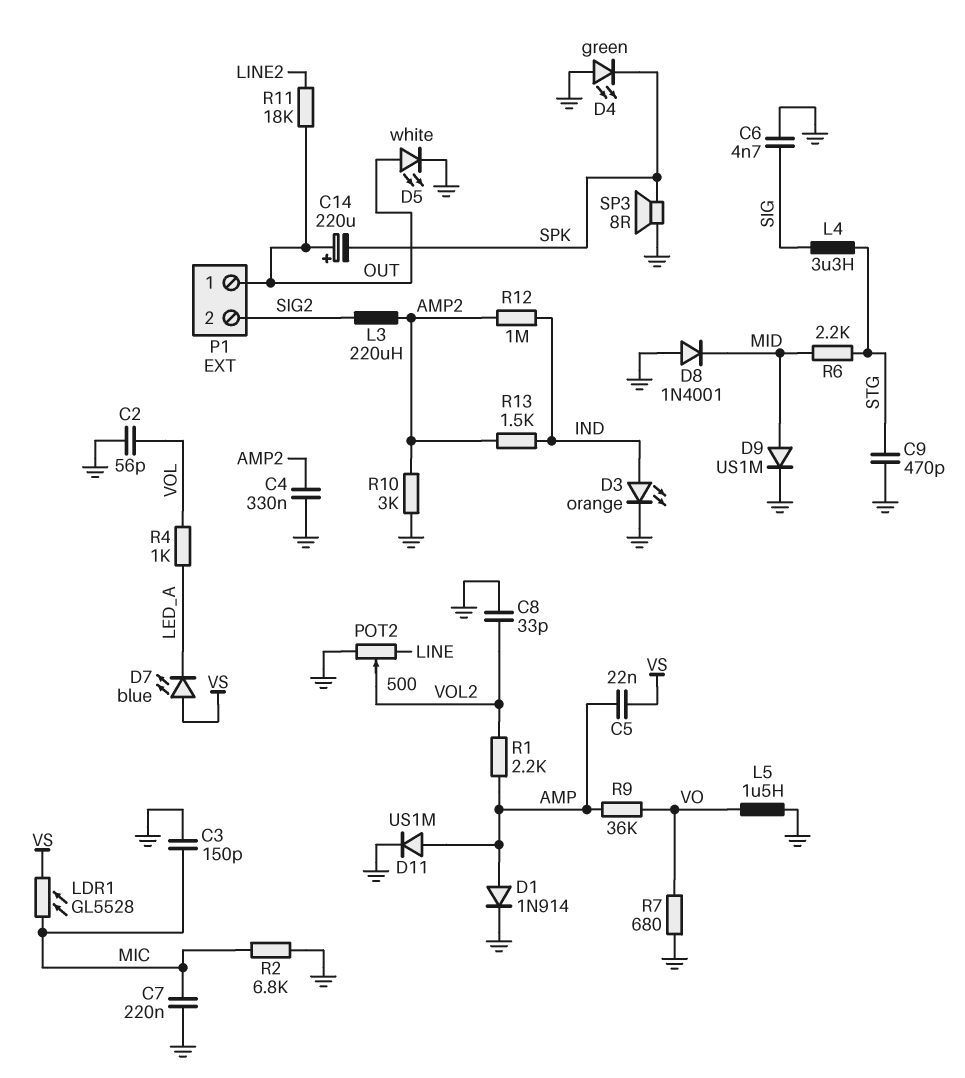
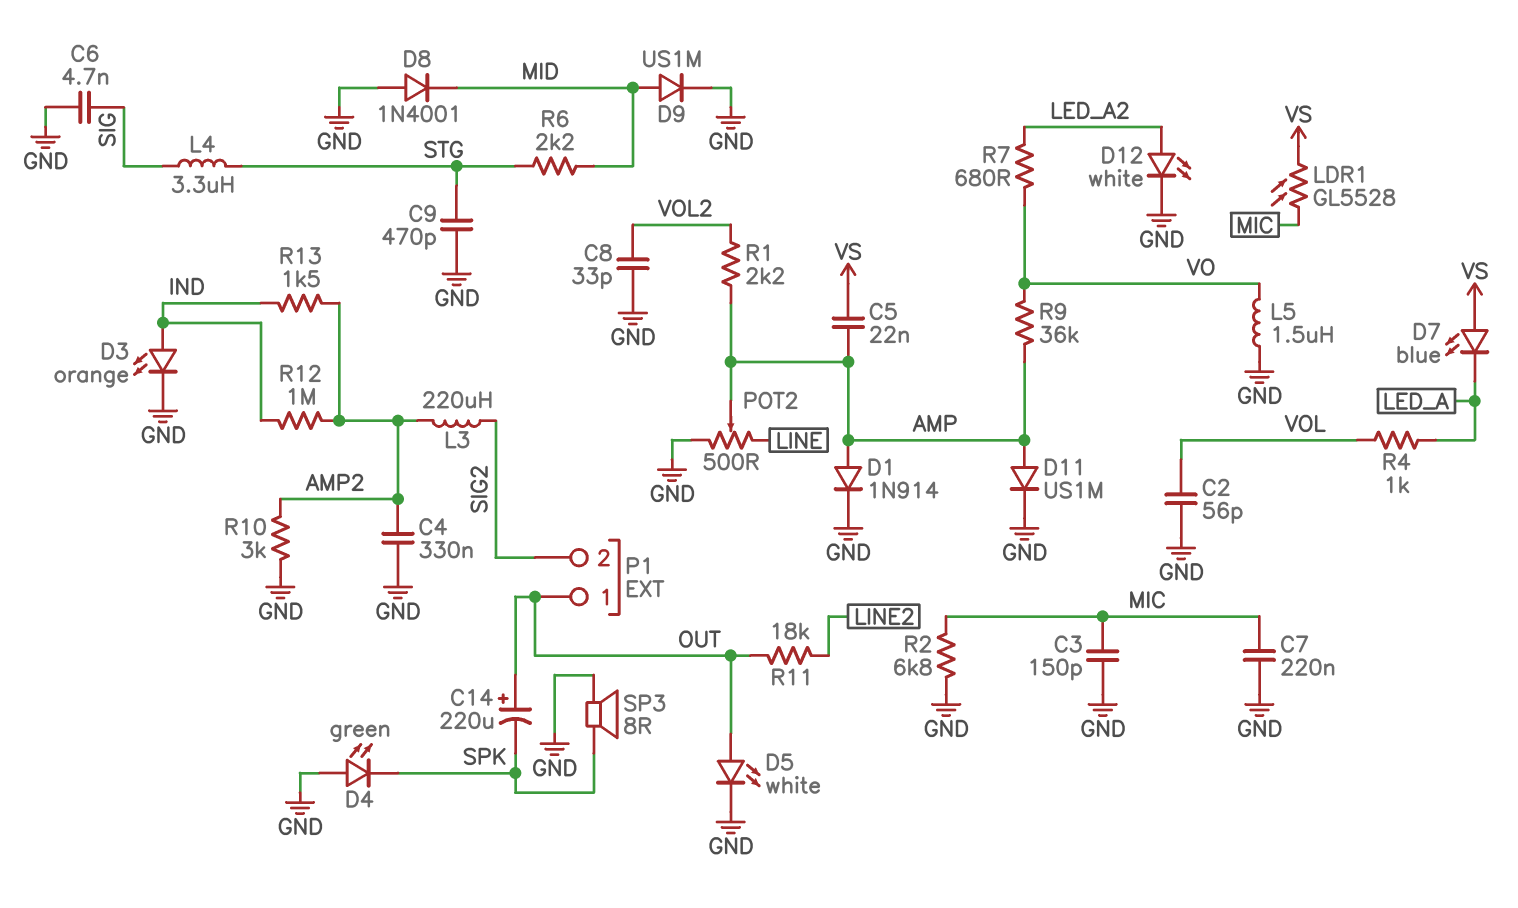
D12: none -> LED white (A LED_A2, K GND)
POT2: 500 (GND, LINE, wiper VOL2) -> 500 (GND, LINE, wiper AMP)
R7: 680 (GND, VO) -> 680 (LED_A2, VO)

